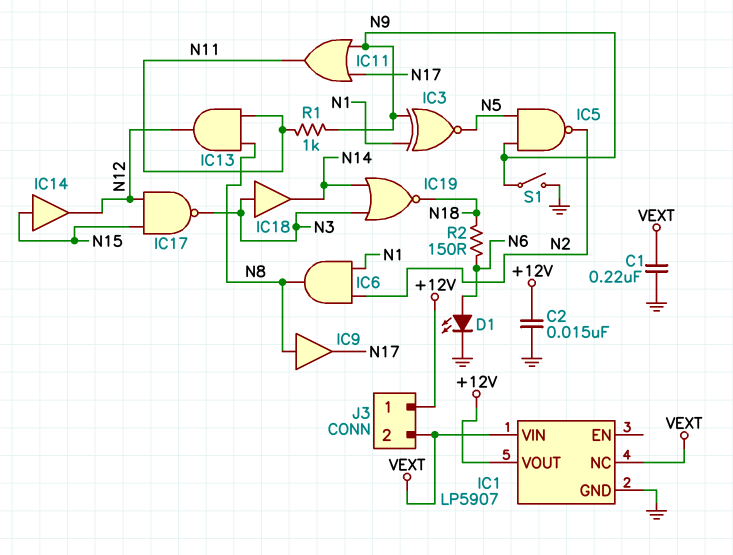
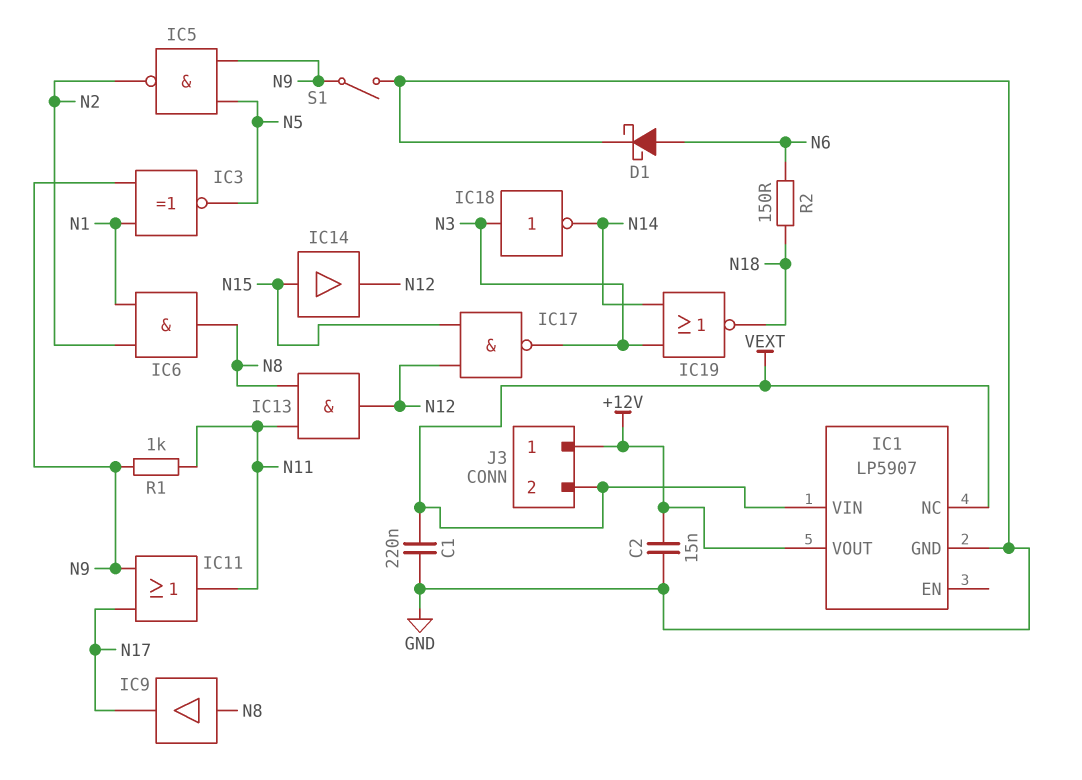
D1: LED (A N6, K GND) -> schottky (A N6, K GND)
IC18: buffer (in N3, out N14) -> NOT (in N3, out N14)

